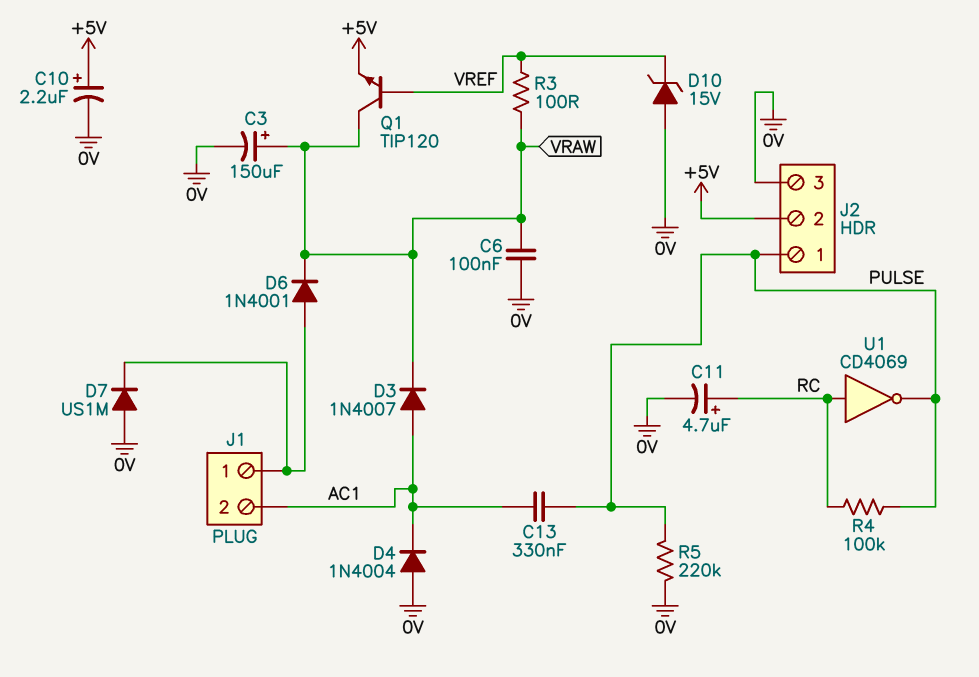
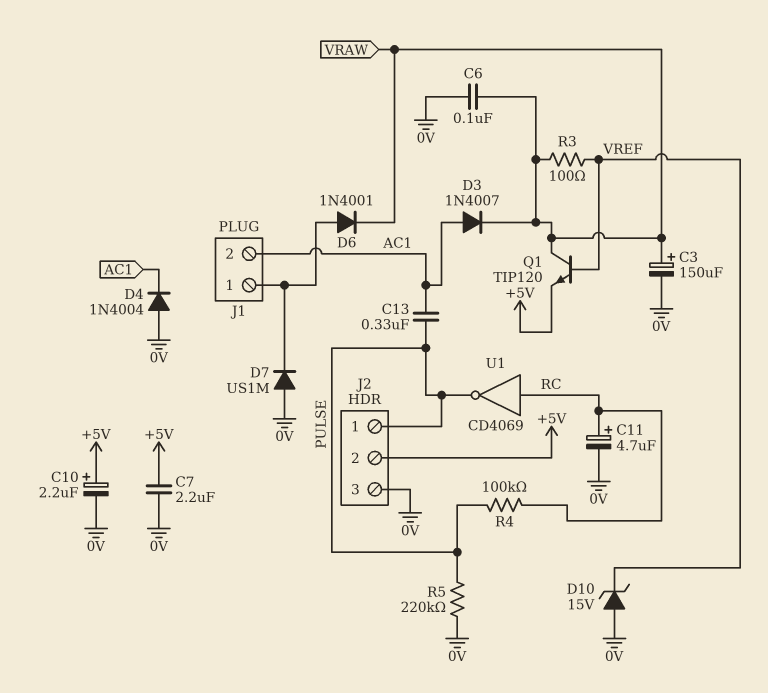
C7: none -> 2.2uF (+5V, 0V)

